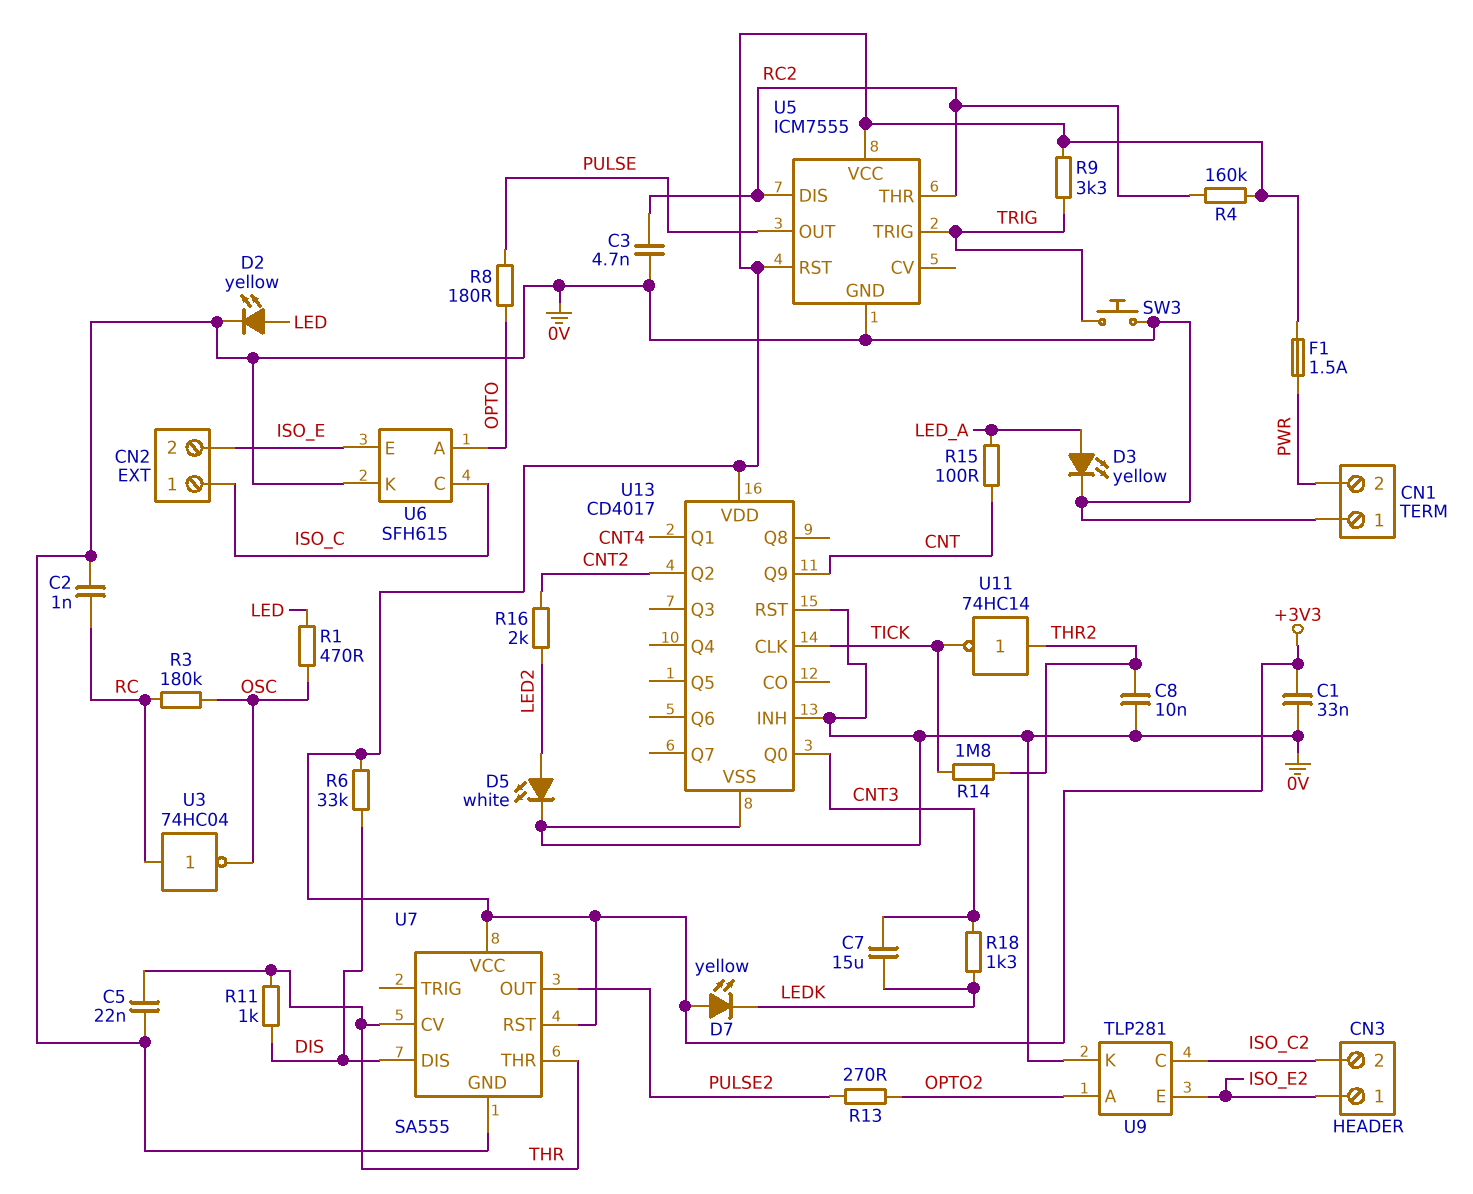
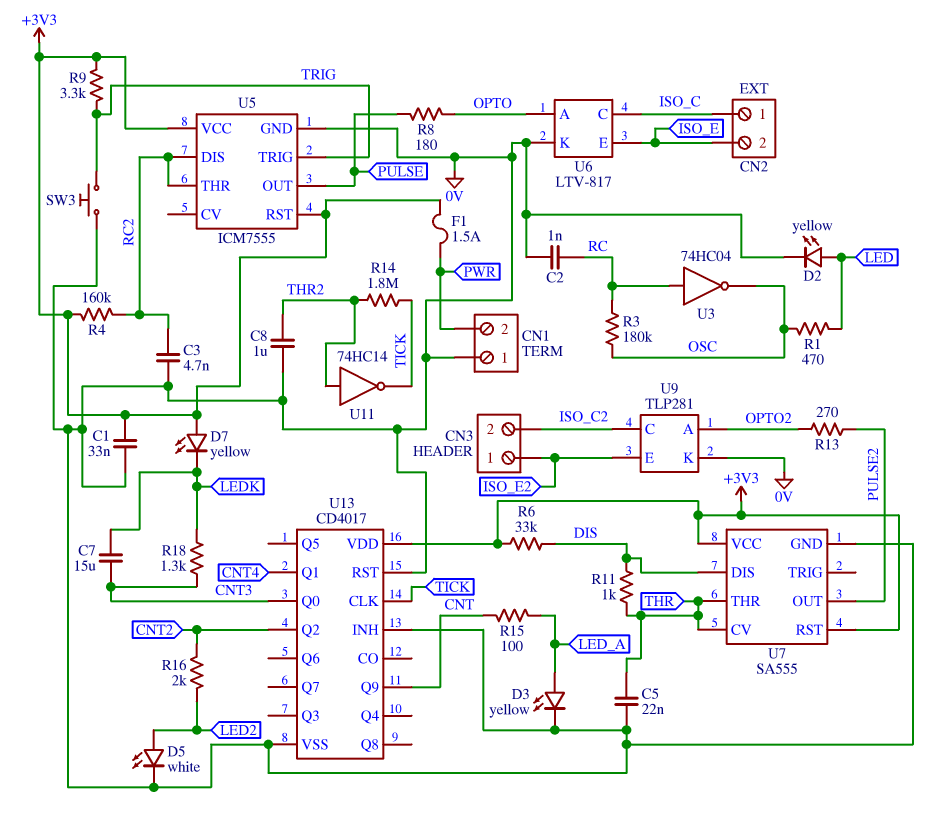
C8: 10nF (0V, THR2) -> 1uF (0V, THR2)
U6: SFH615 -> LTV-817

